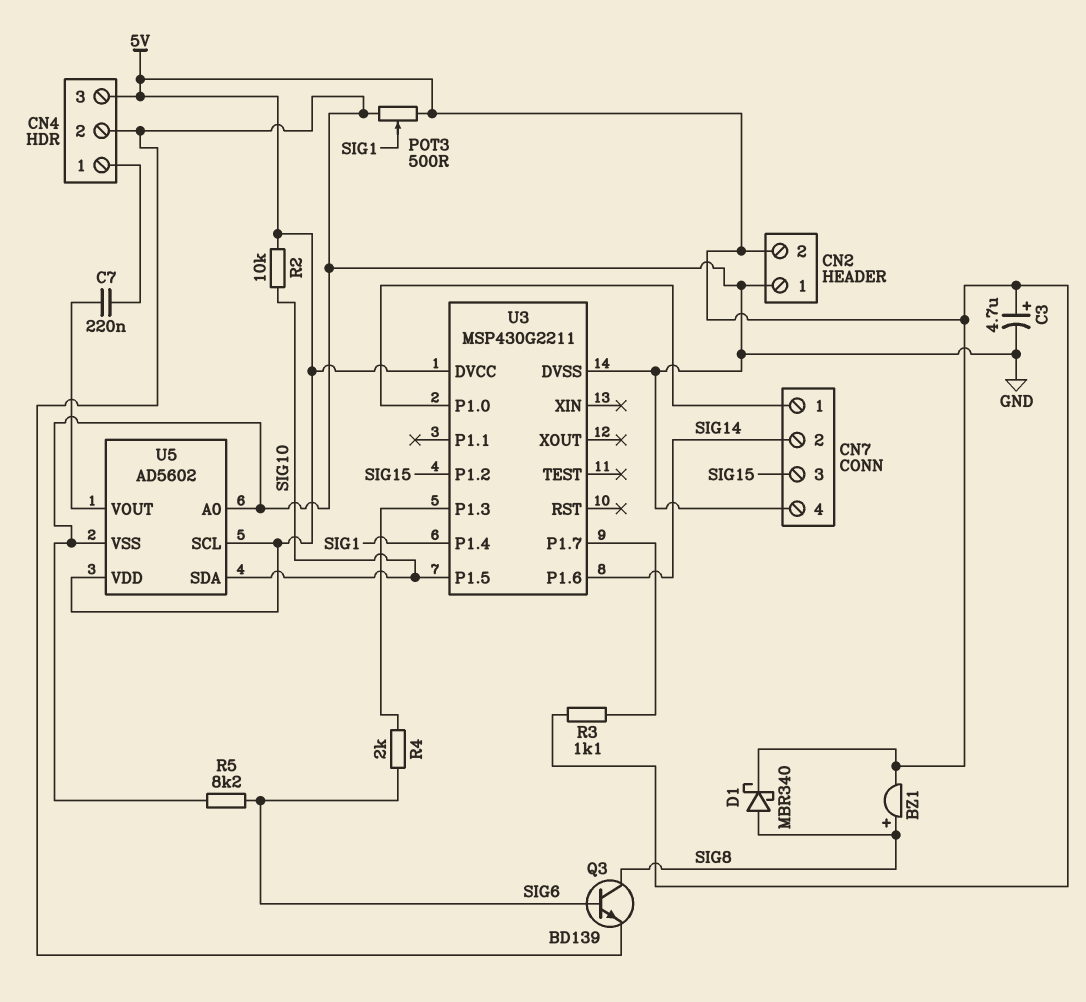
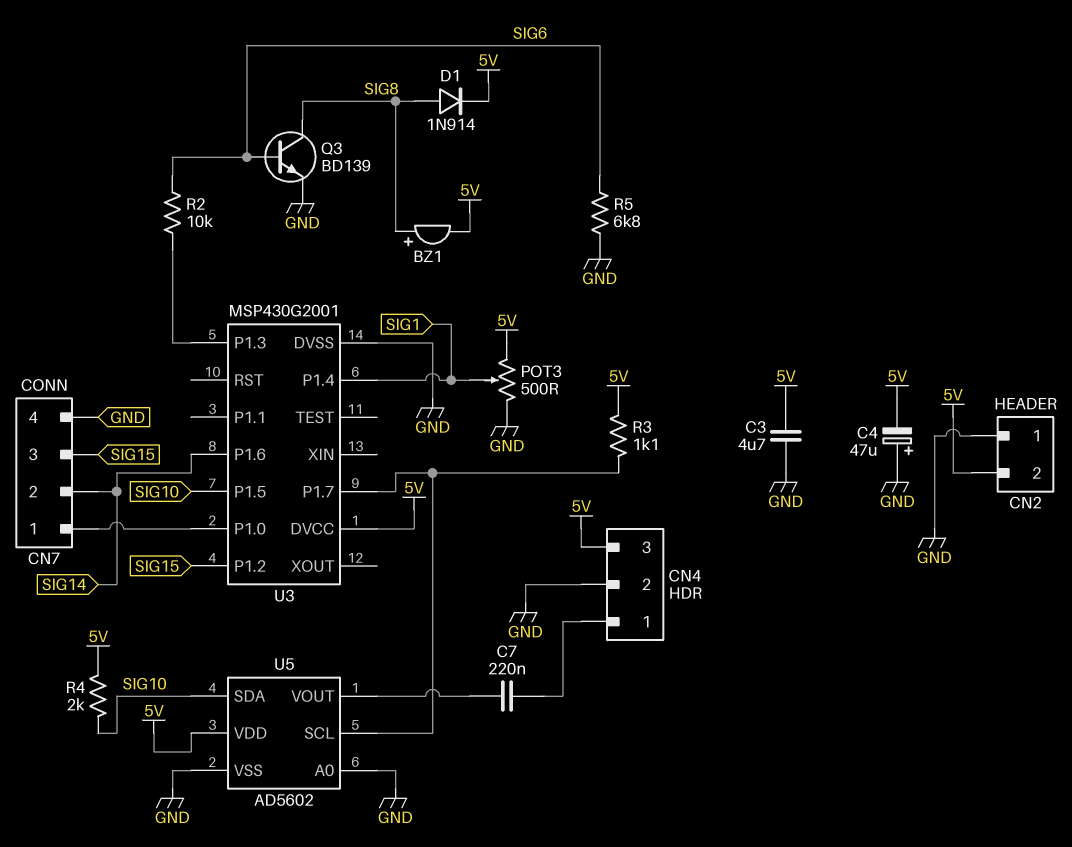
C3: 4.7uF (plus 5V, minus GND) -> 4.7uF (5V, GND)
C4: none -> 47uF (plus GND, minus 5V)
D1: schottky MBR340 (A SIG8, K 5V) -> diode 1N914 (A SIG8, K 5V)
R2: 10k (5V, SIG10) -> 10k (SIG6, U3/P1.3)
R4: 2k (SIG6, U3/P1.3) -> 2k (5V, SIG10)
R5: 8.2k (GND, SIG6) -> 6.8k (GND, SIG6)
U3: MSP430G2211 -> MSP430G2001
U5 pin SCL: 5V -> U3/P1.7

